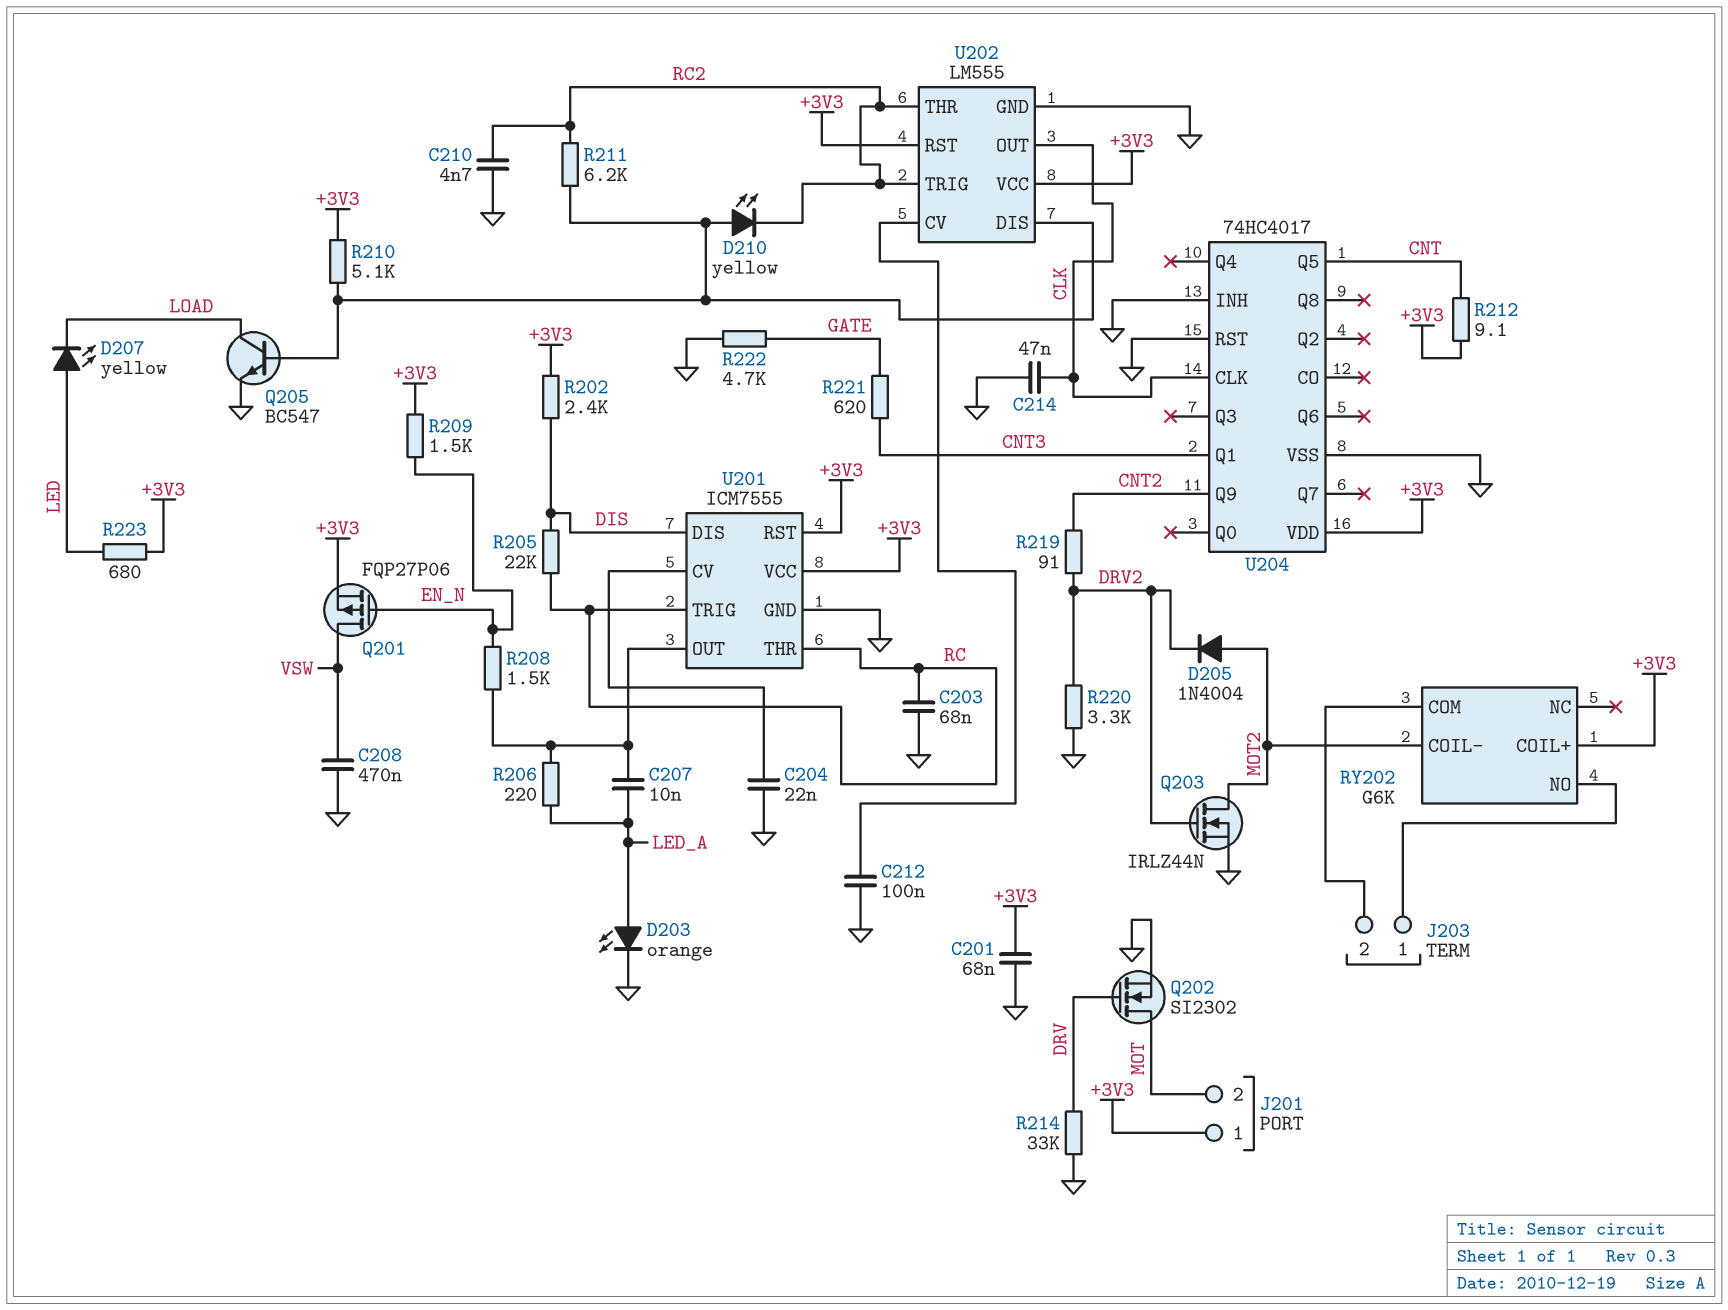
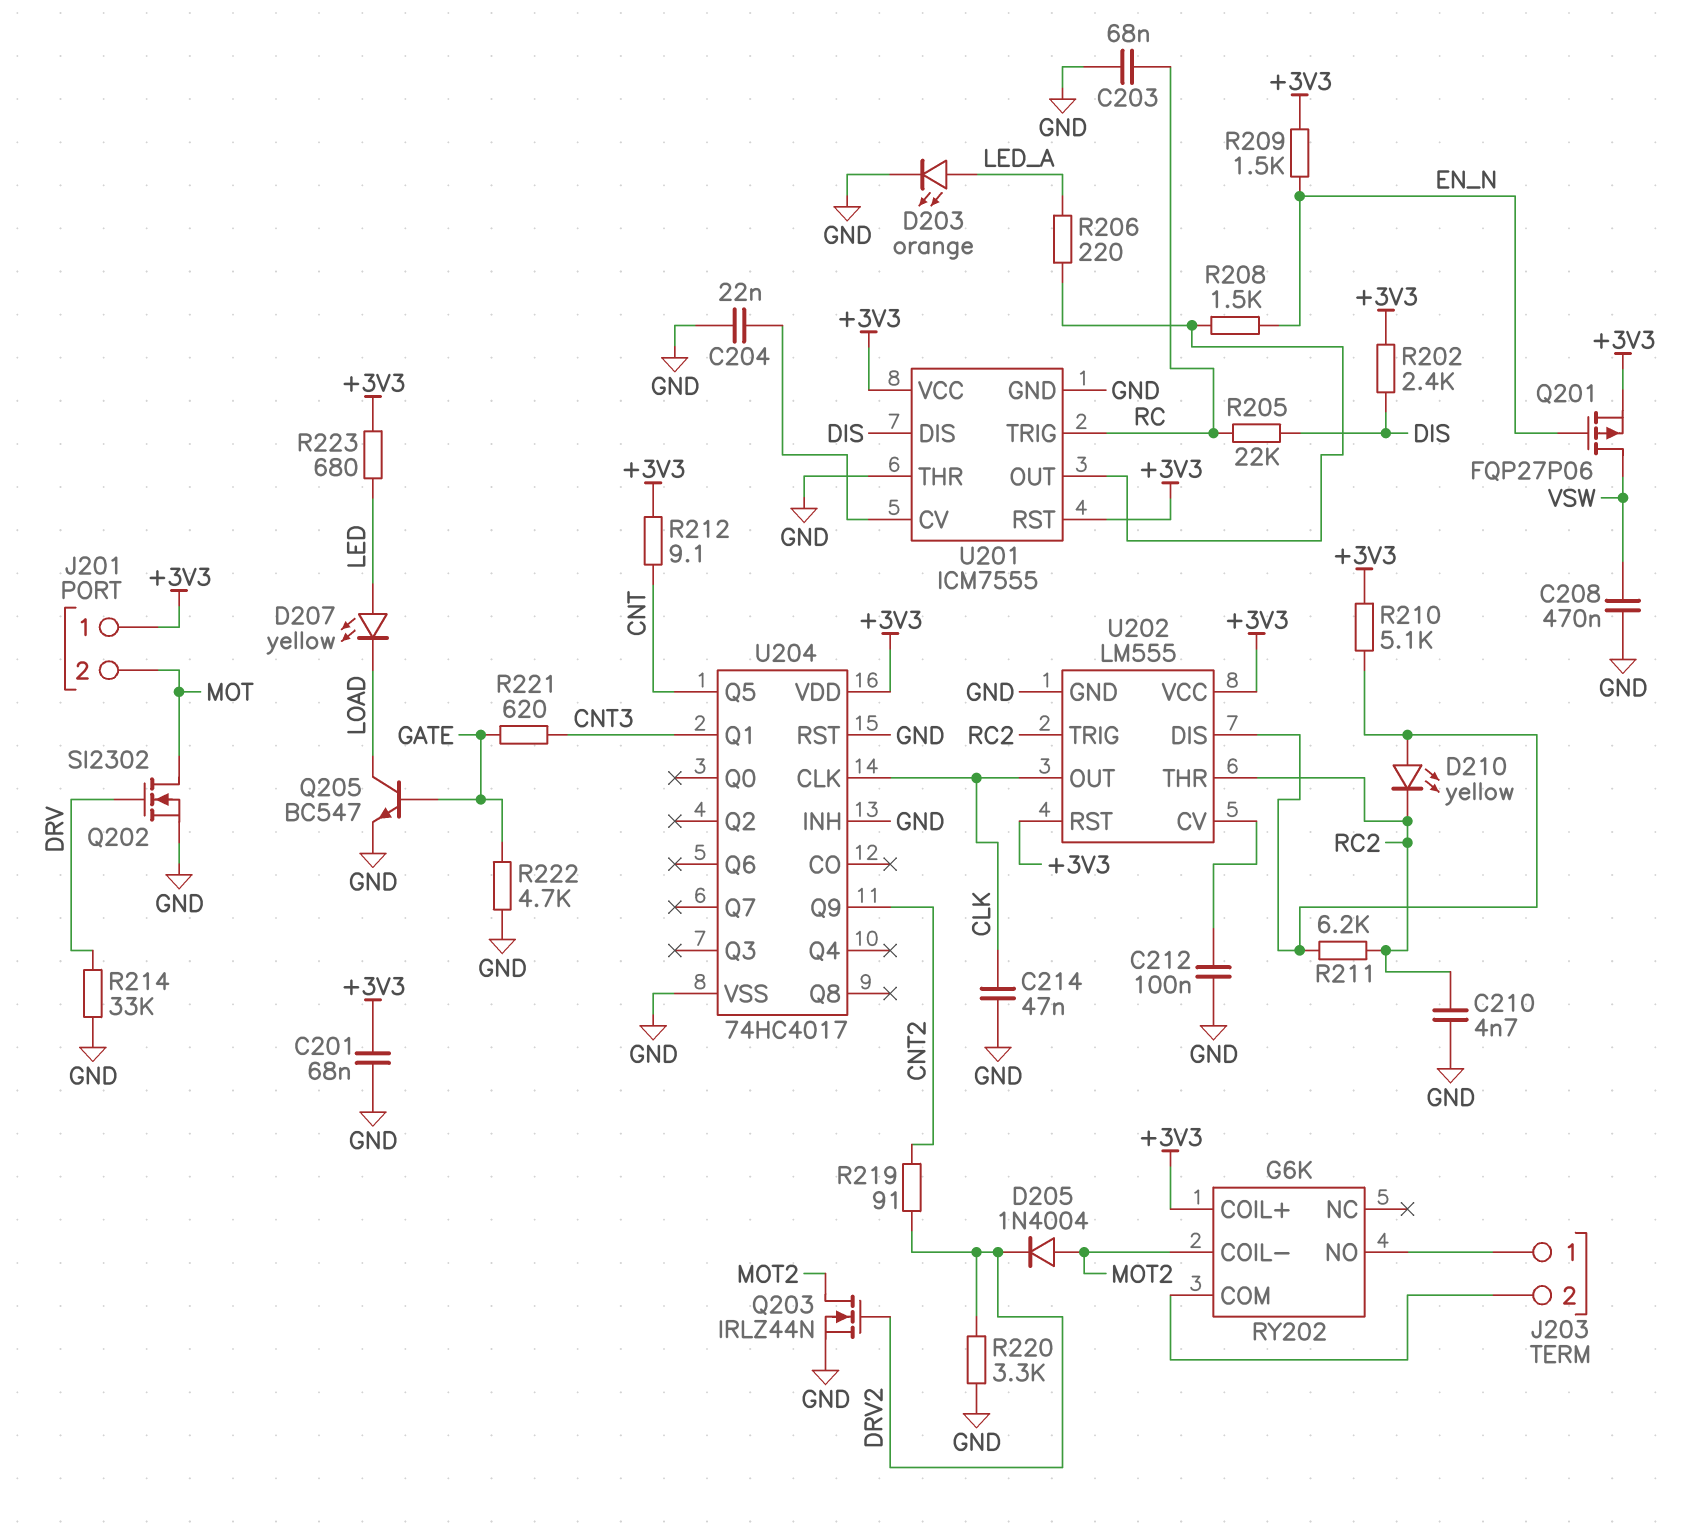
C207: 10nF (LED_A, U201/OUT) -> none
Q205: NPN BC547 (B U202/DIS, C LOAD, E GND) -> NPN BC547 (B GATE, C LOAD, E GND)
U201 pin THR: RC -> GND

